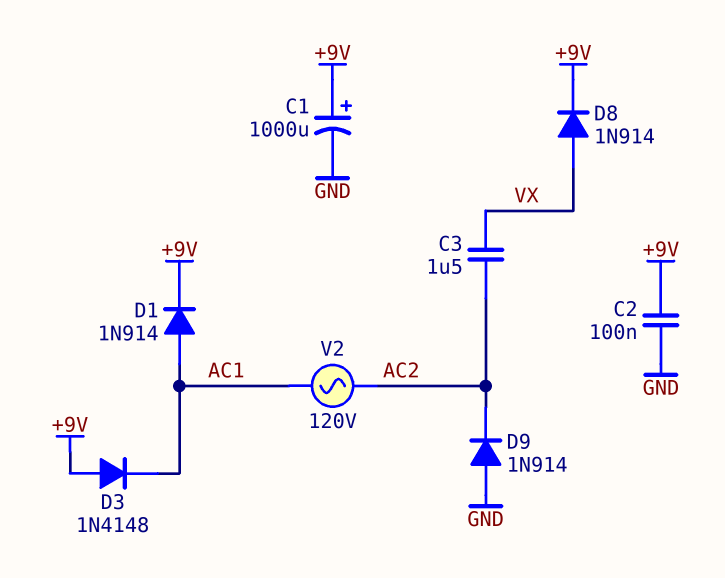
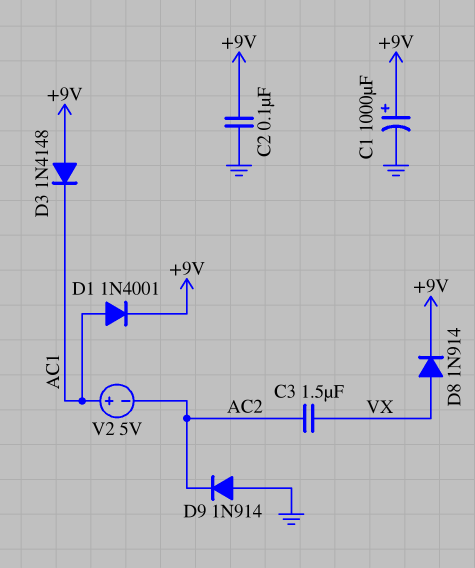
D1: diode 1N914 (A AC1, K +9V) -> diode 1N4001 (A AC1, K +9V)
V2: AC 120V (AC1, AC2) -> 5V (plus AC1, minus AC2)

